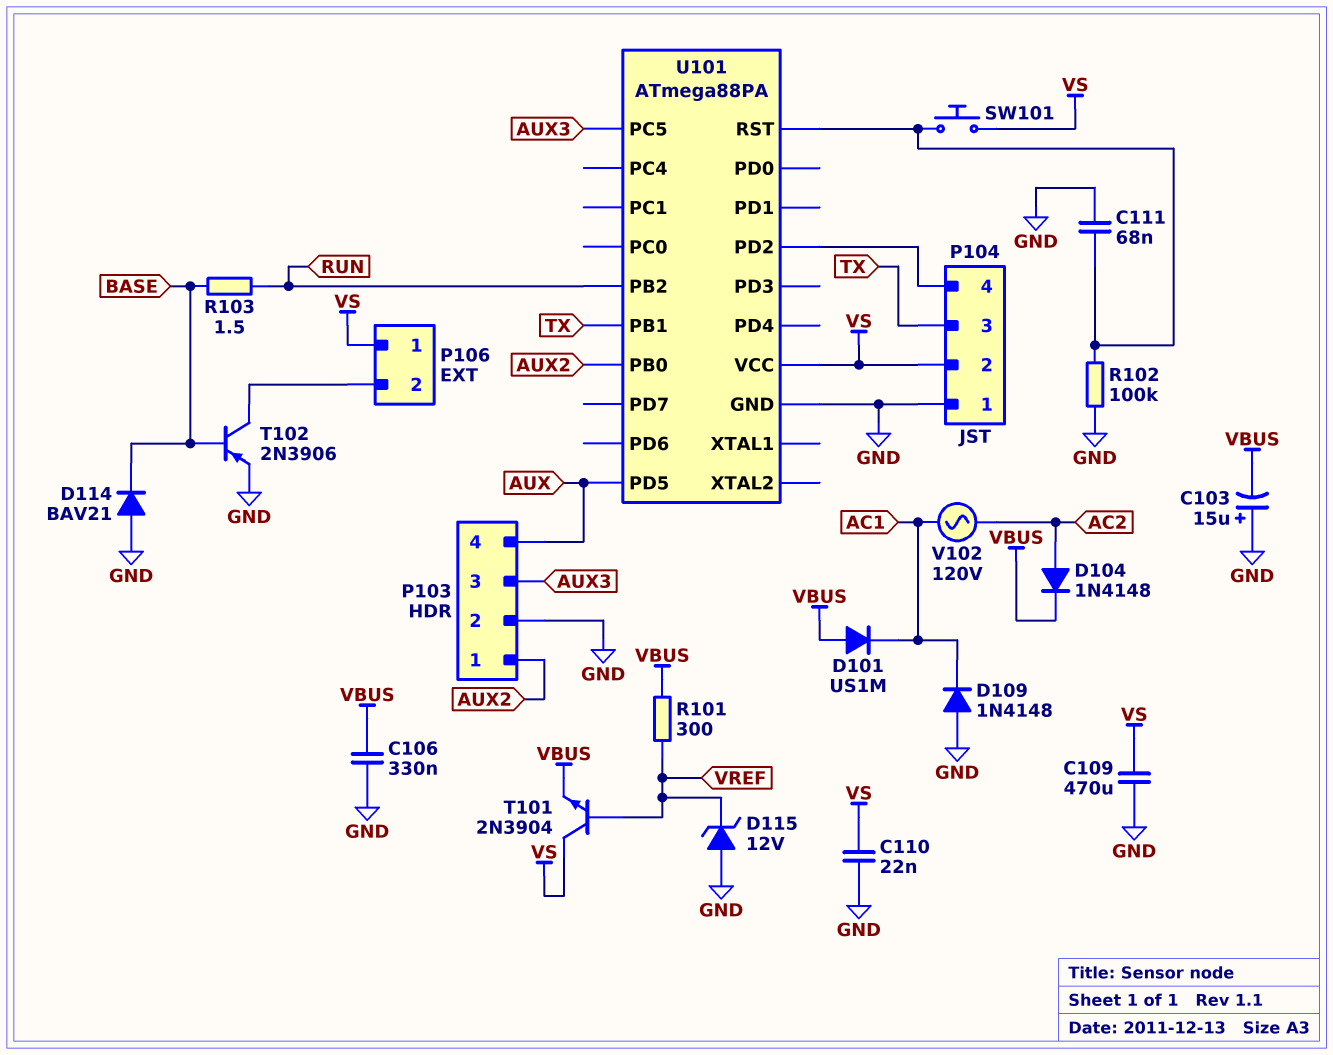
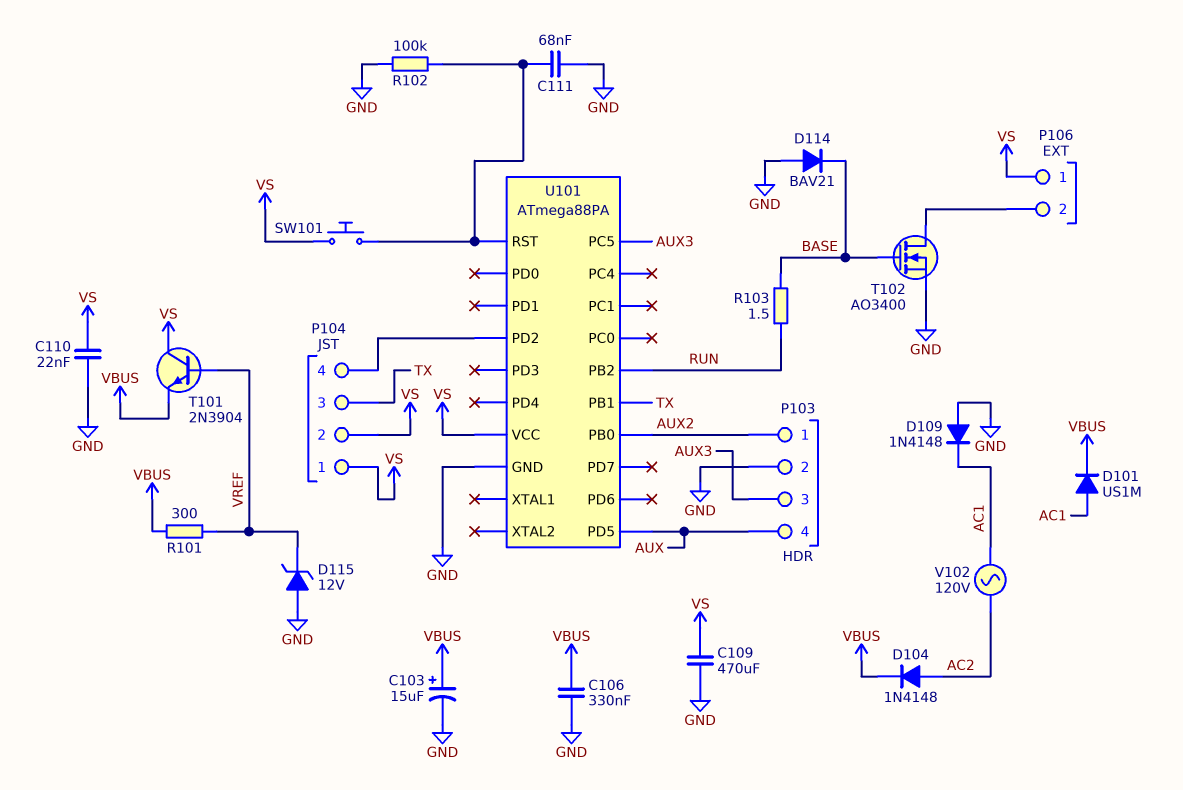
C103: 15uF (plus GND, minus VBUS) -> 15uF (plus VBUS, minus GND)
D101: diode US1M (A VBUS, K AC1) -> diode US1M (A AC1, K VBUS)
P104 pin 1: GND -> VS
T102: PNP 2N3906 (B BASE, C P106/2, E GND) -> NMOS AO3400 (G BASE, D P106/2, S GND)

